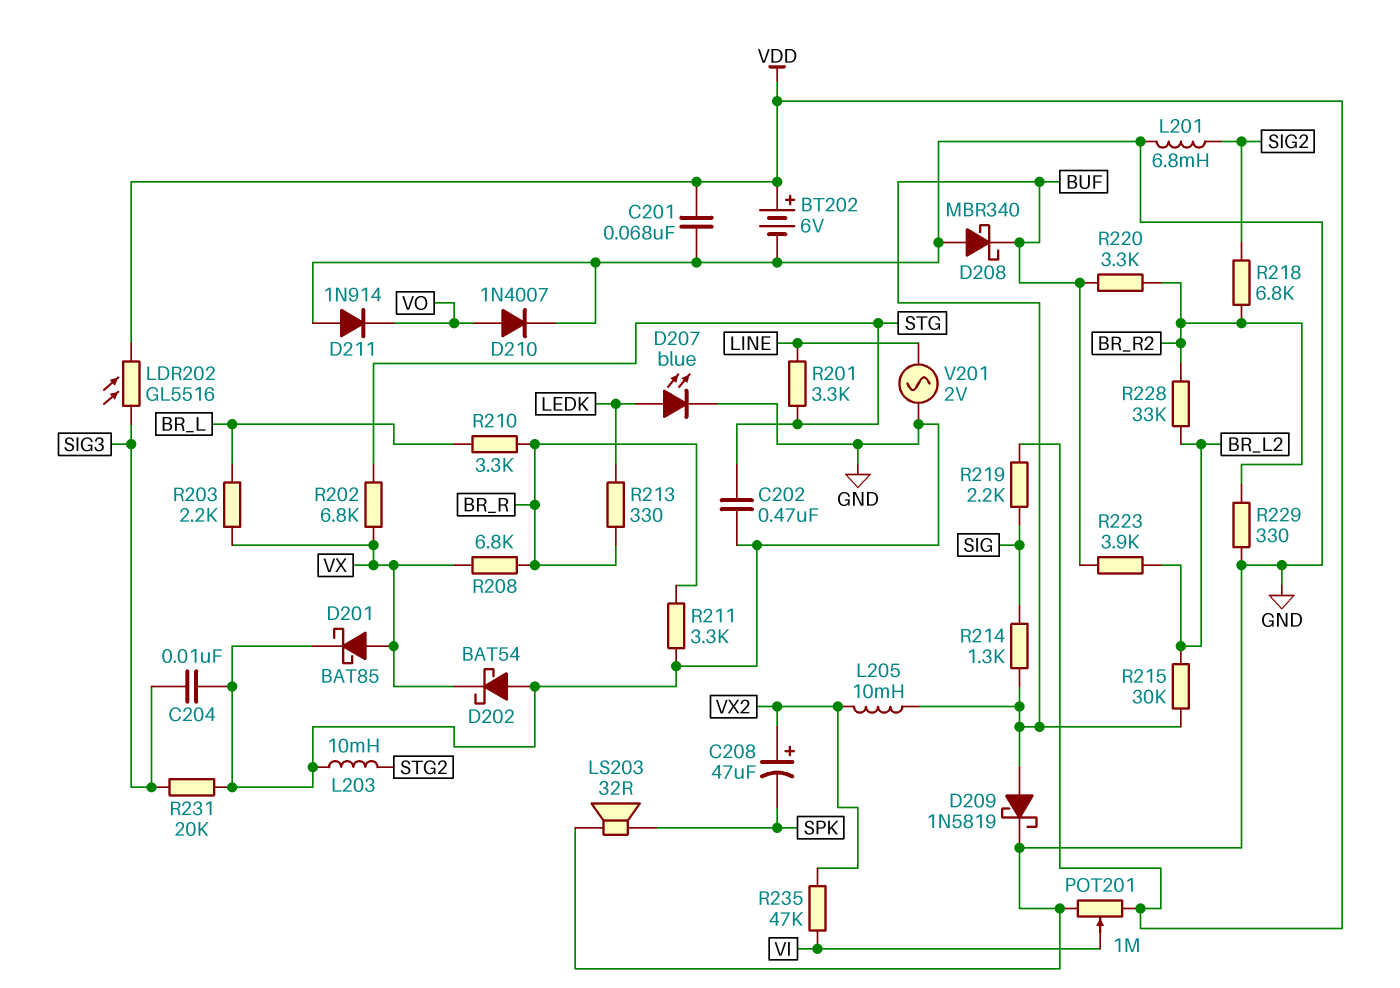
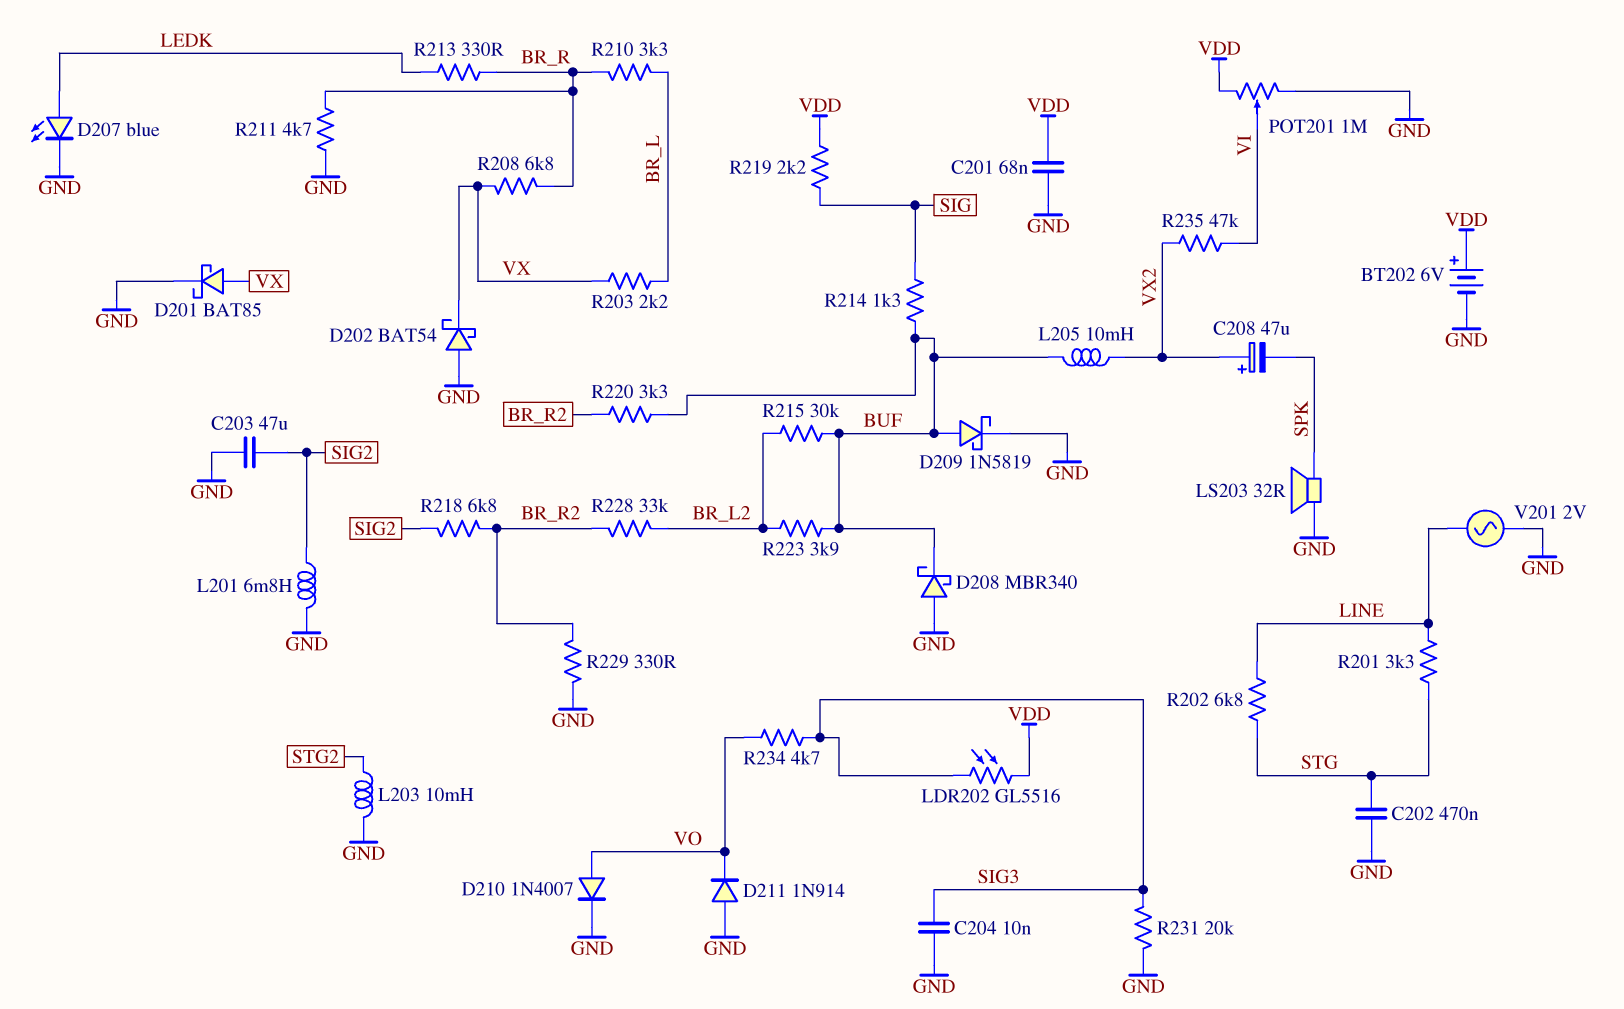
C203: none -> 47uF (GND, SIG2)
R202: 6.8k (STG, VX) -> 6.8k (LINE, STG)
R211: 3.3k (BR_R, GND) -> 4.7k (BR_R, GND)
R234: none -> 4.7k (SIG3, VO)

